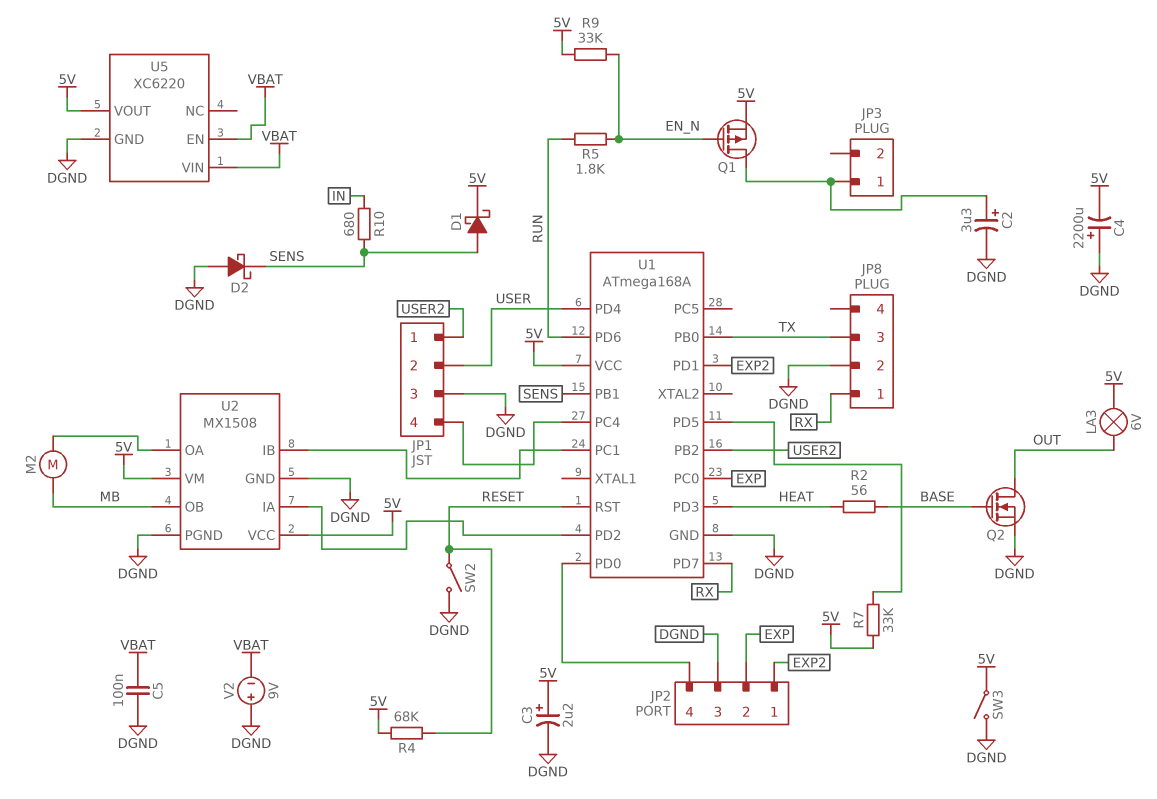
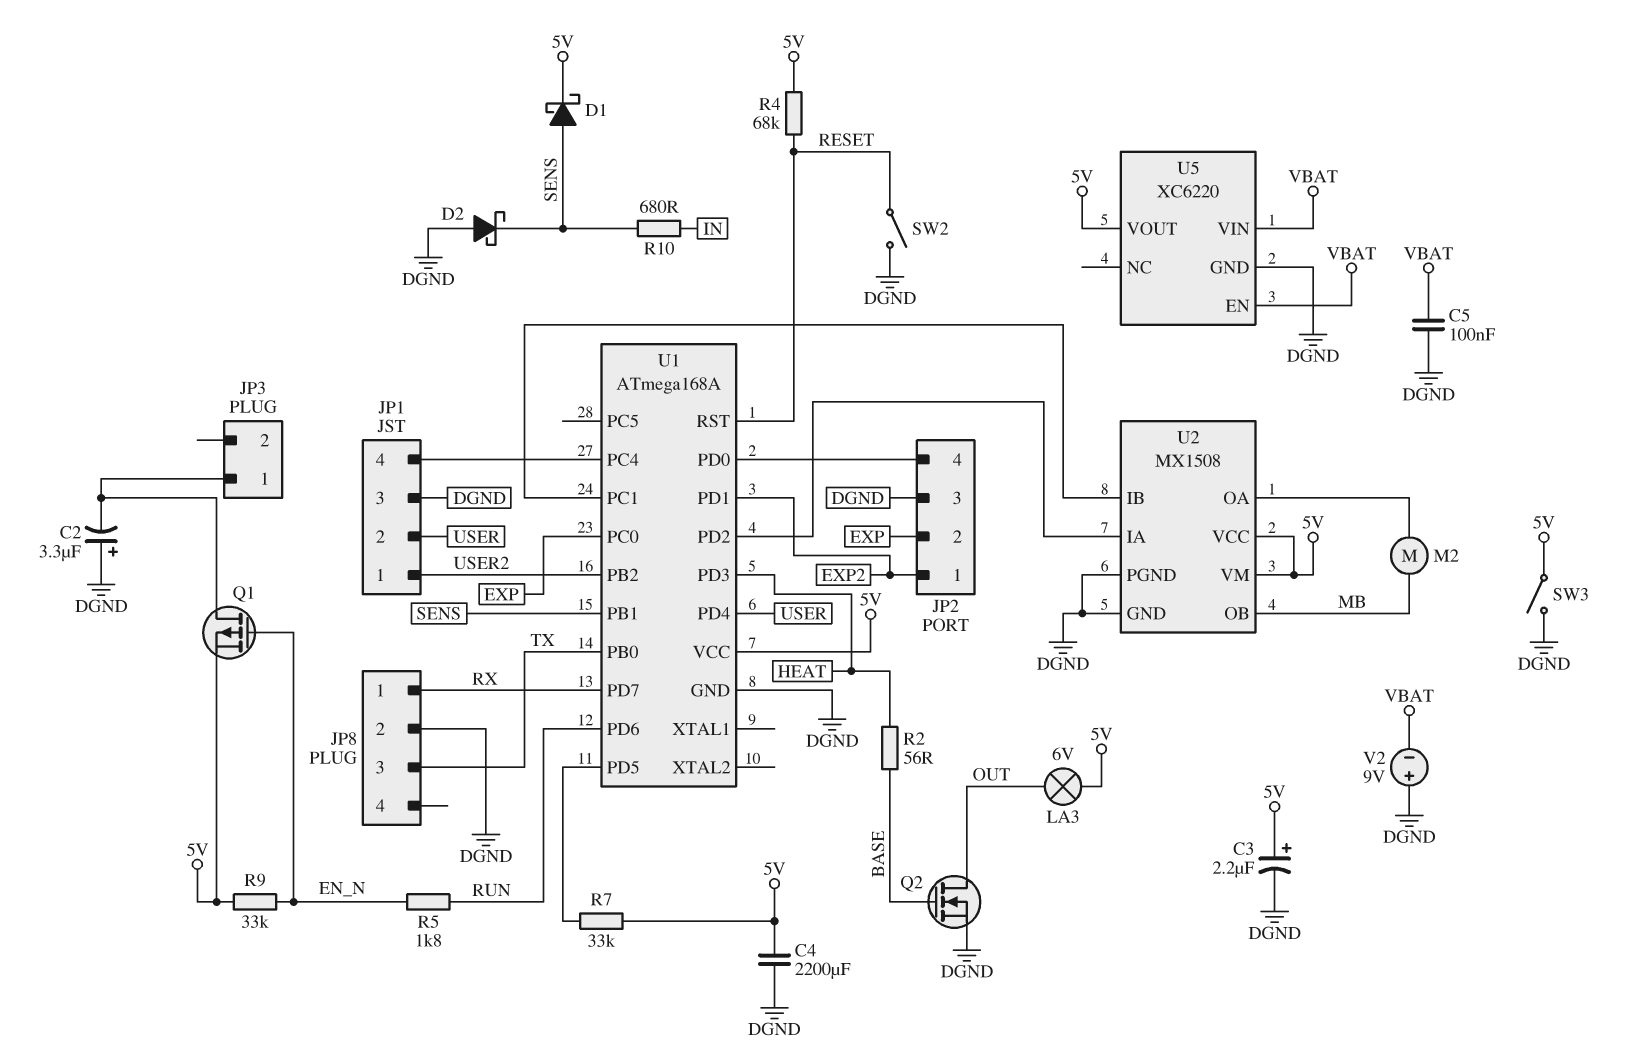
C2: 3.3uF (plus JP3/1, minus DGND) -> 3.3uF (plus DGND, minus JP3/1)
C4: 2200uF (plus DGND, minus 5V) -> 2200uF (5V, DGND)

